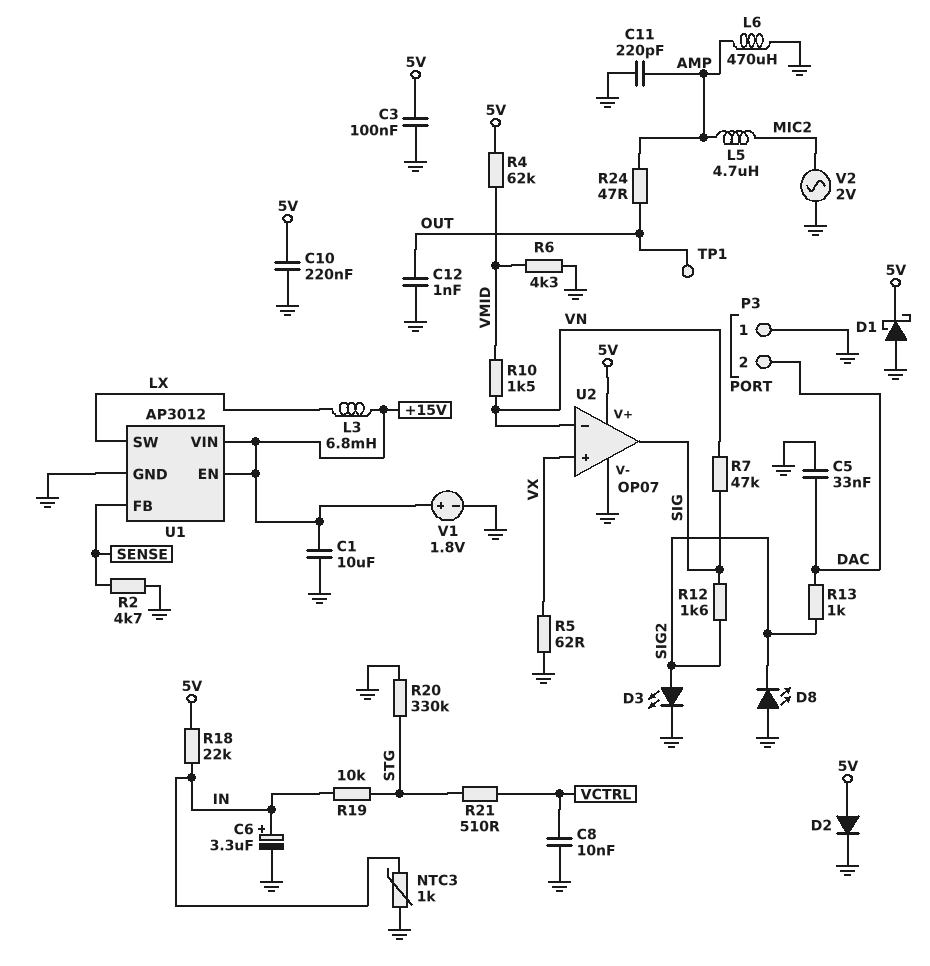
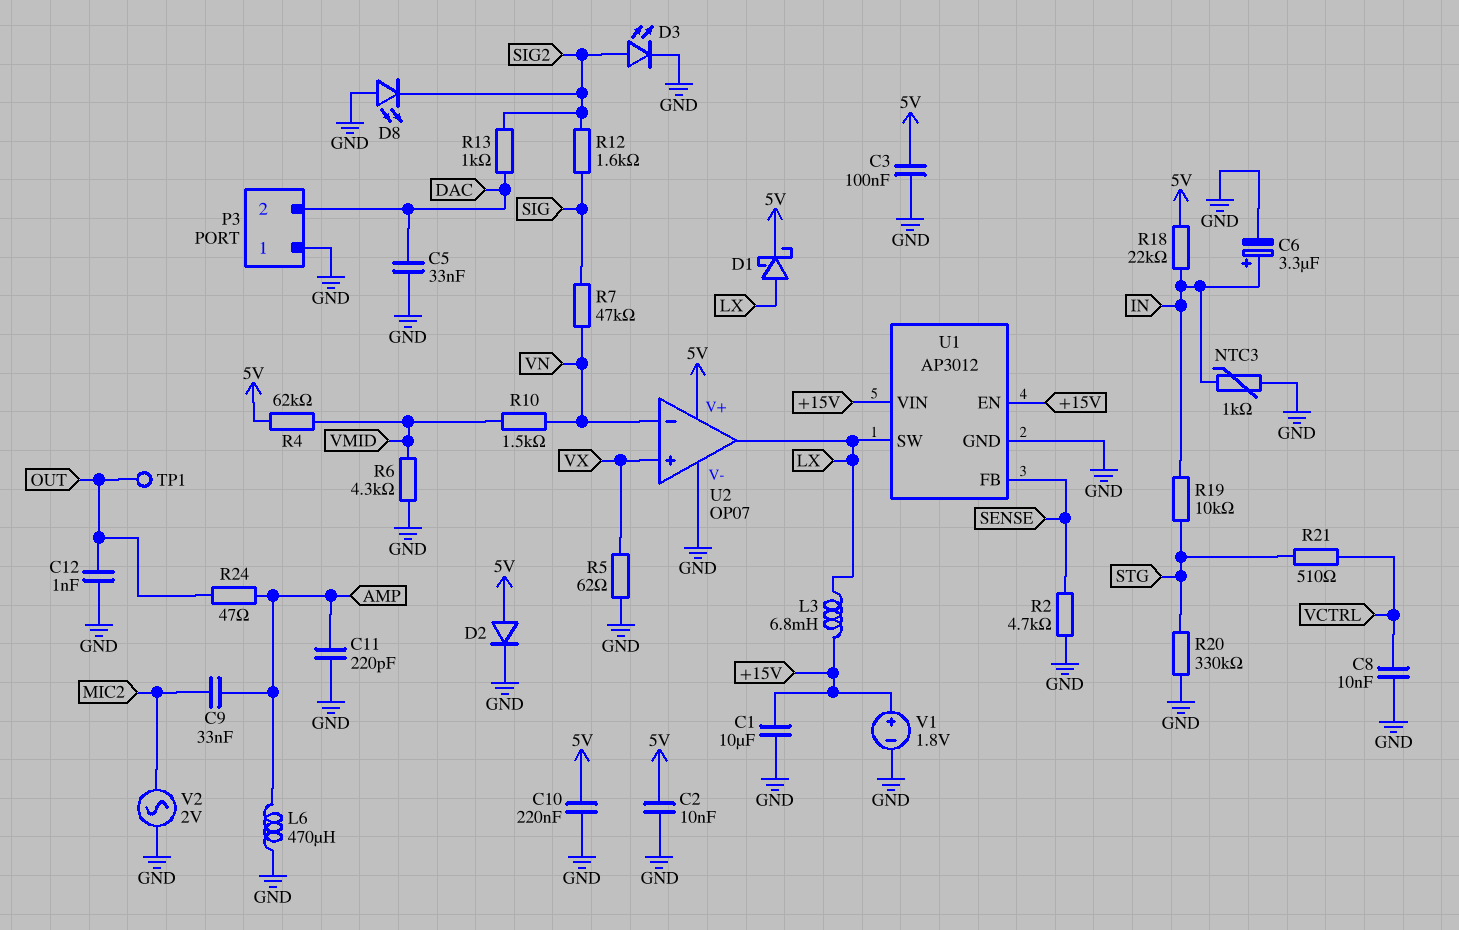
C2: none -> 10nF (5V, GND)
C9: none -> 33nF (AMP, MIC2)
D1: schottky (A GND, K 5V) -> schottky (A LX, K 5V)
L5: 4.7uH (AMP, MIC2) -> none
U2 pin out: SIG -> LX

